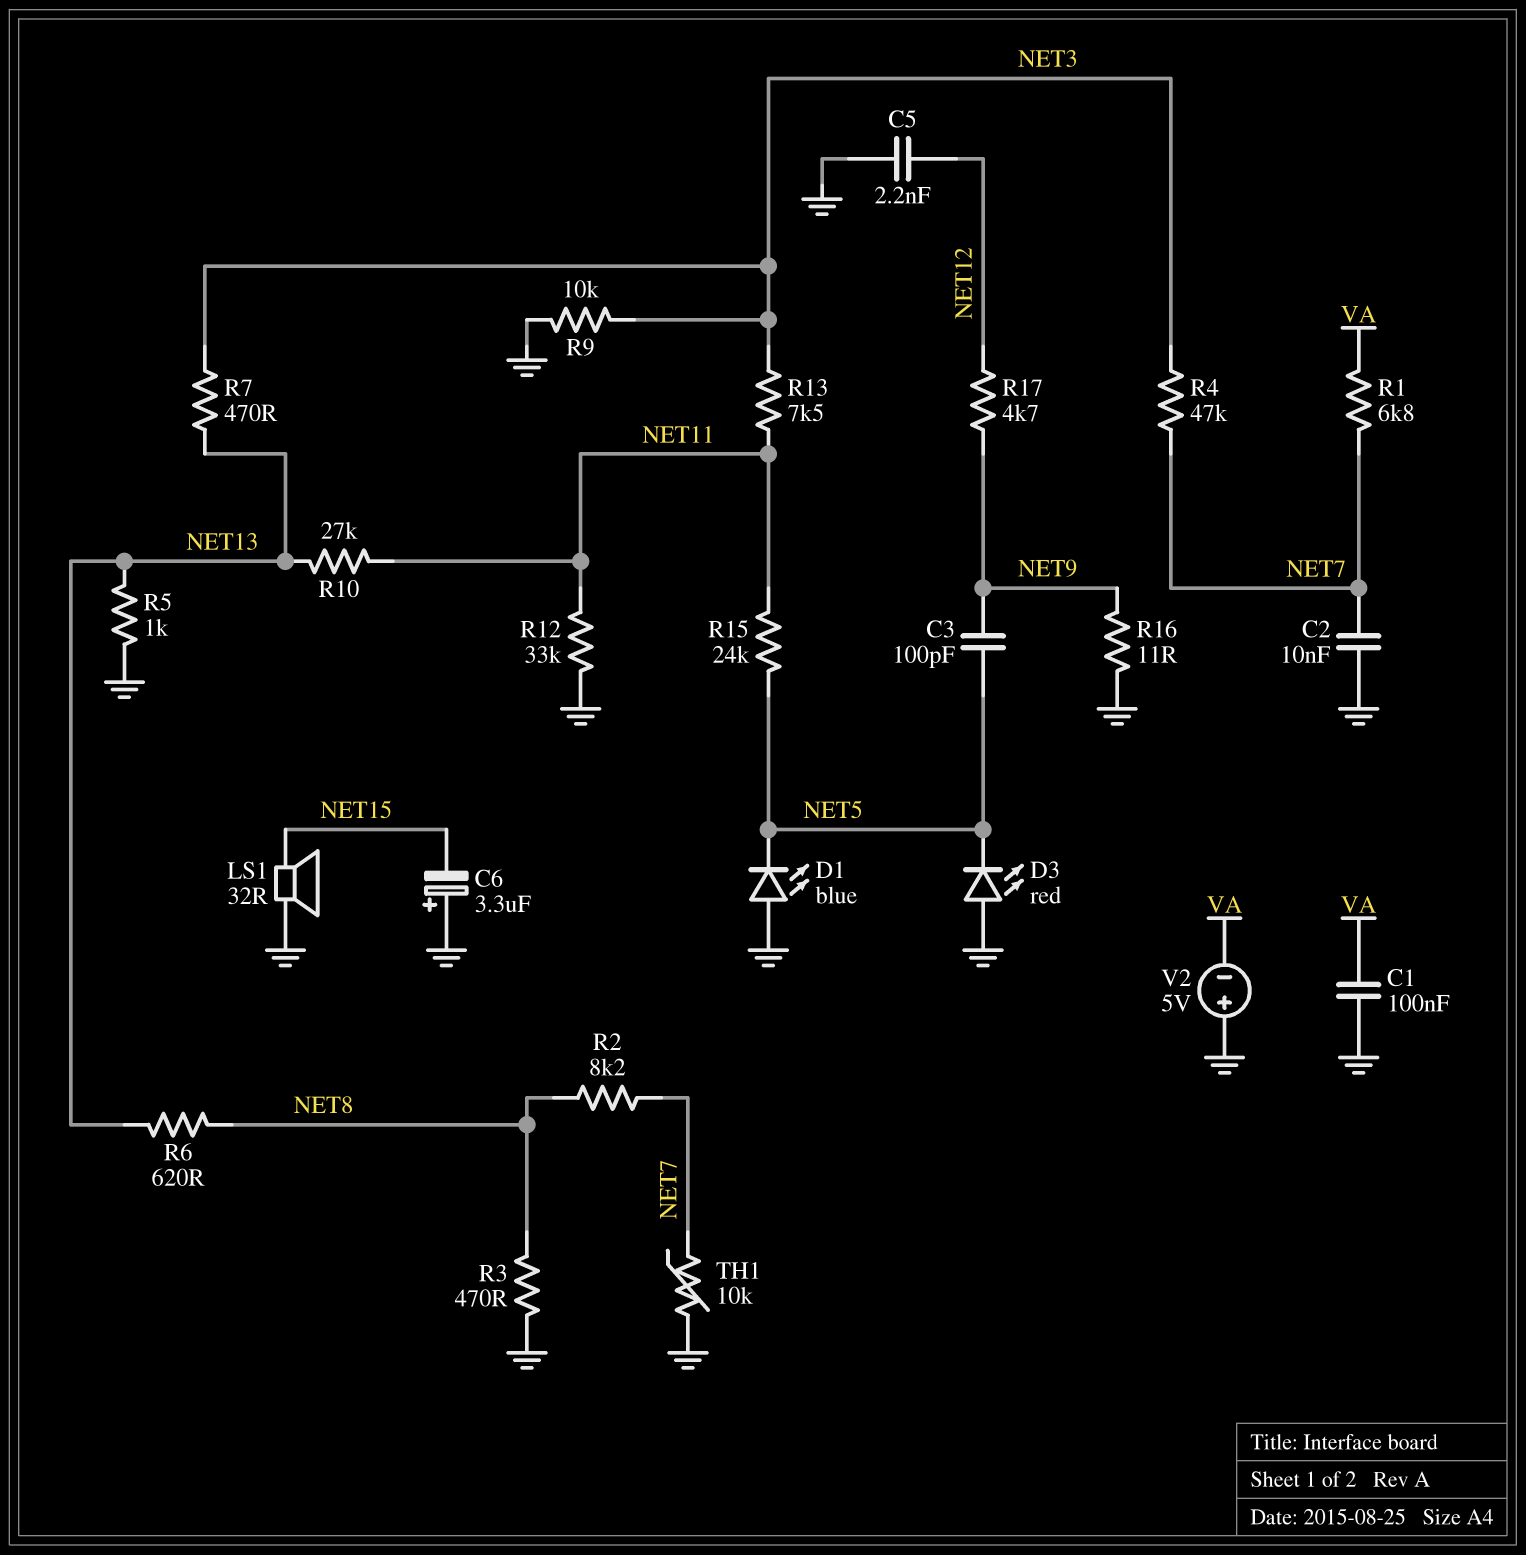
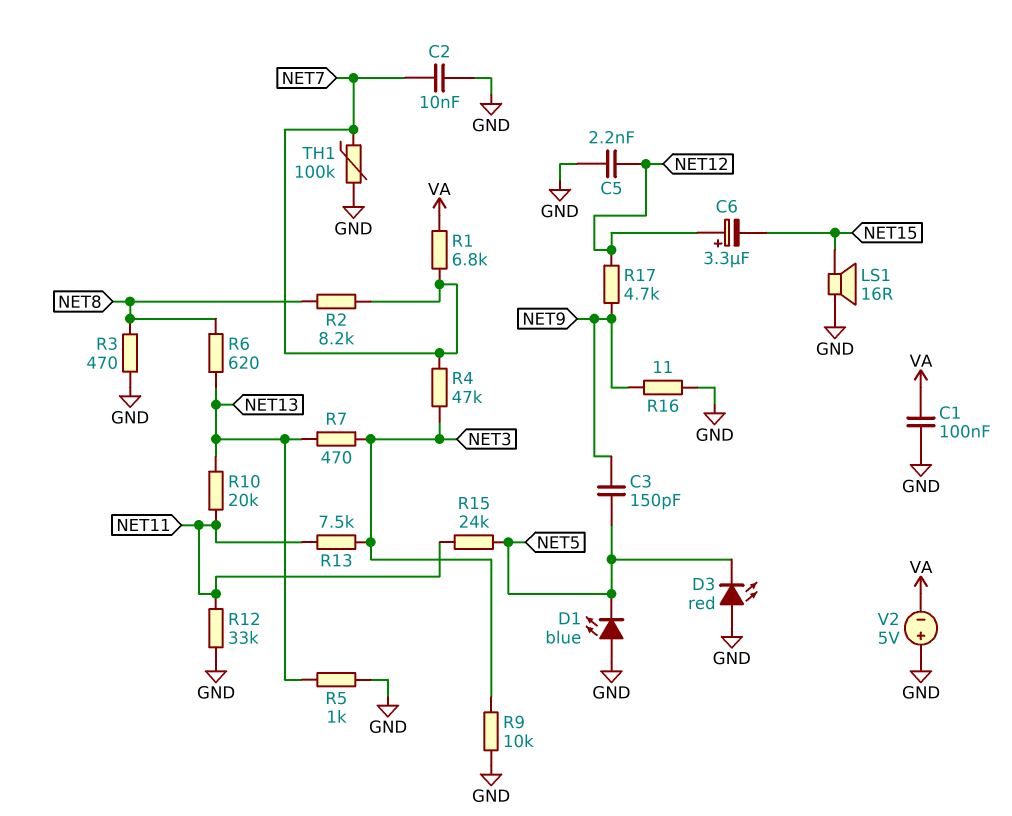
C3: 100pF (NET5, NET9) -> 150pF (NET5, NET9)
C6: 3.3uF (plus GND, minus NET15) -> 3.3uF (plus NET12, minus NET15)
LS1: speaker 32R (GND, NET15) -> speaker 16R (GND, NET15)
R10: 27k (NET11, NET13) -> 20k (NET11, NET13)
TH1: 10k (GND, NET7) -> 100k (GND, NET7)

